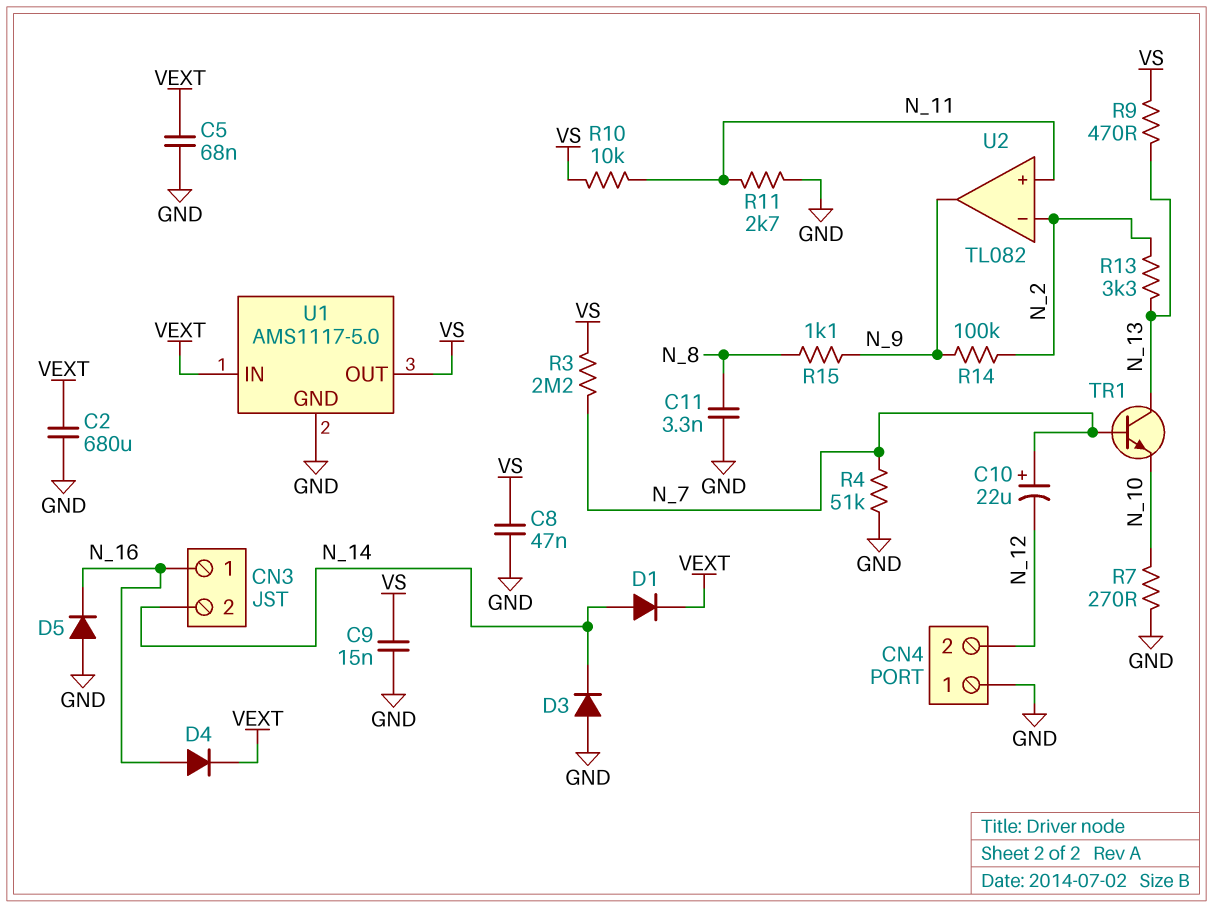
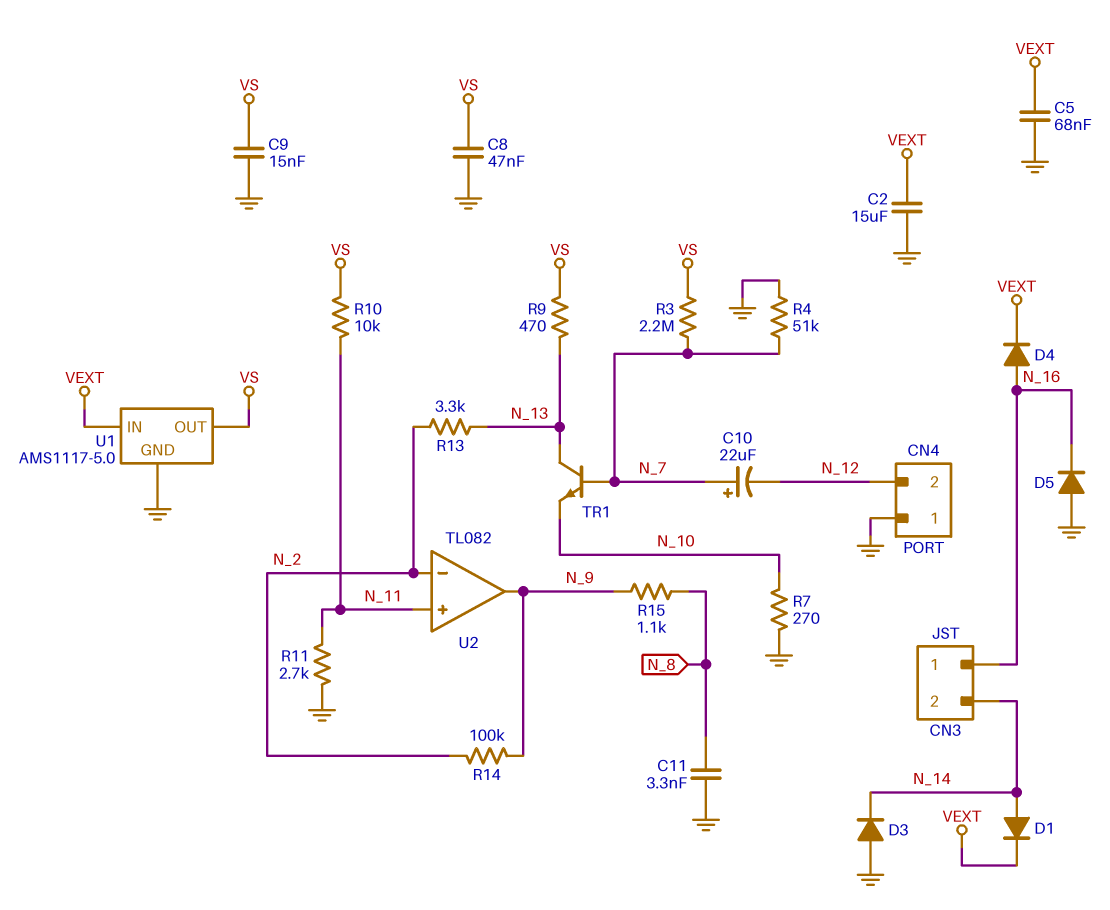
C2: 680uF (GND, VEXT) -> 15uF (GND, VEXT)

